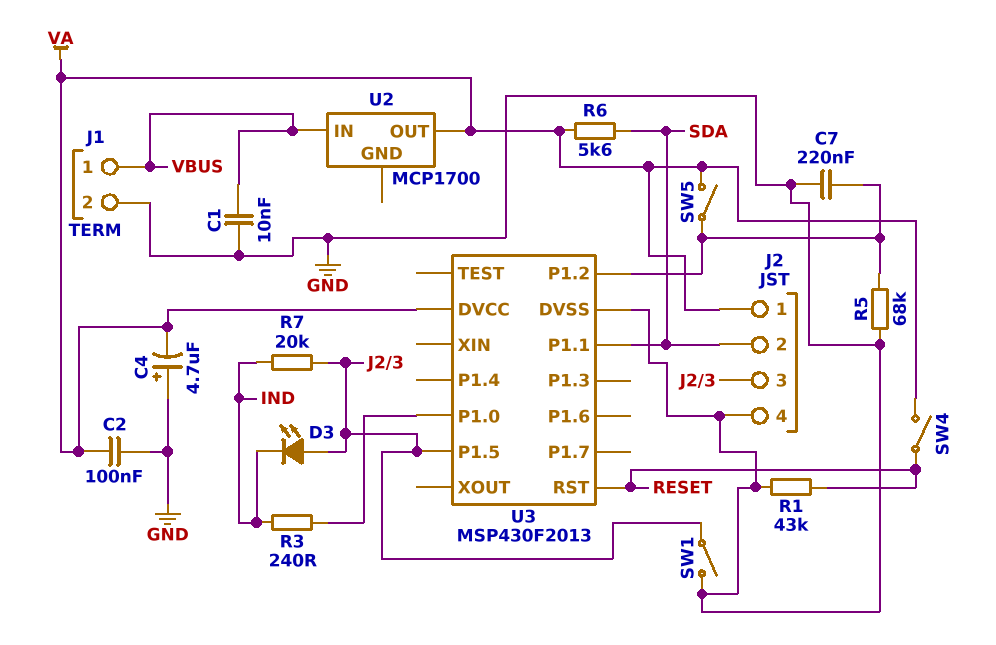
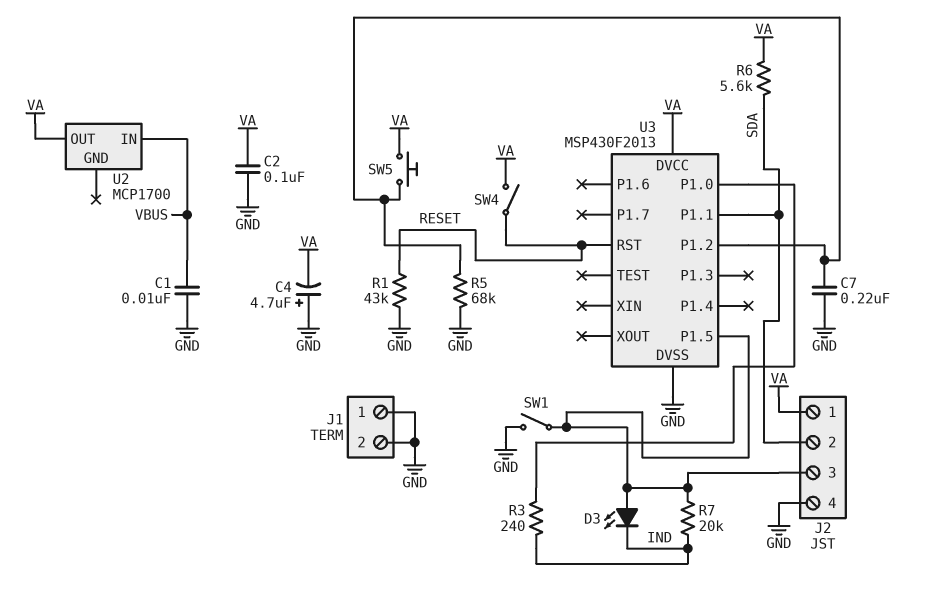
J1 pin 1: VBUS -> GND
SW5: switch (U3/P1.2, VA) -> button (U3/P1.2, VA)

